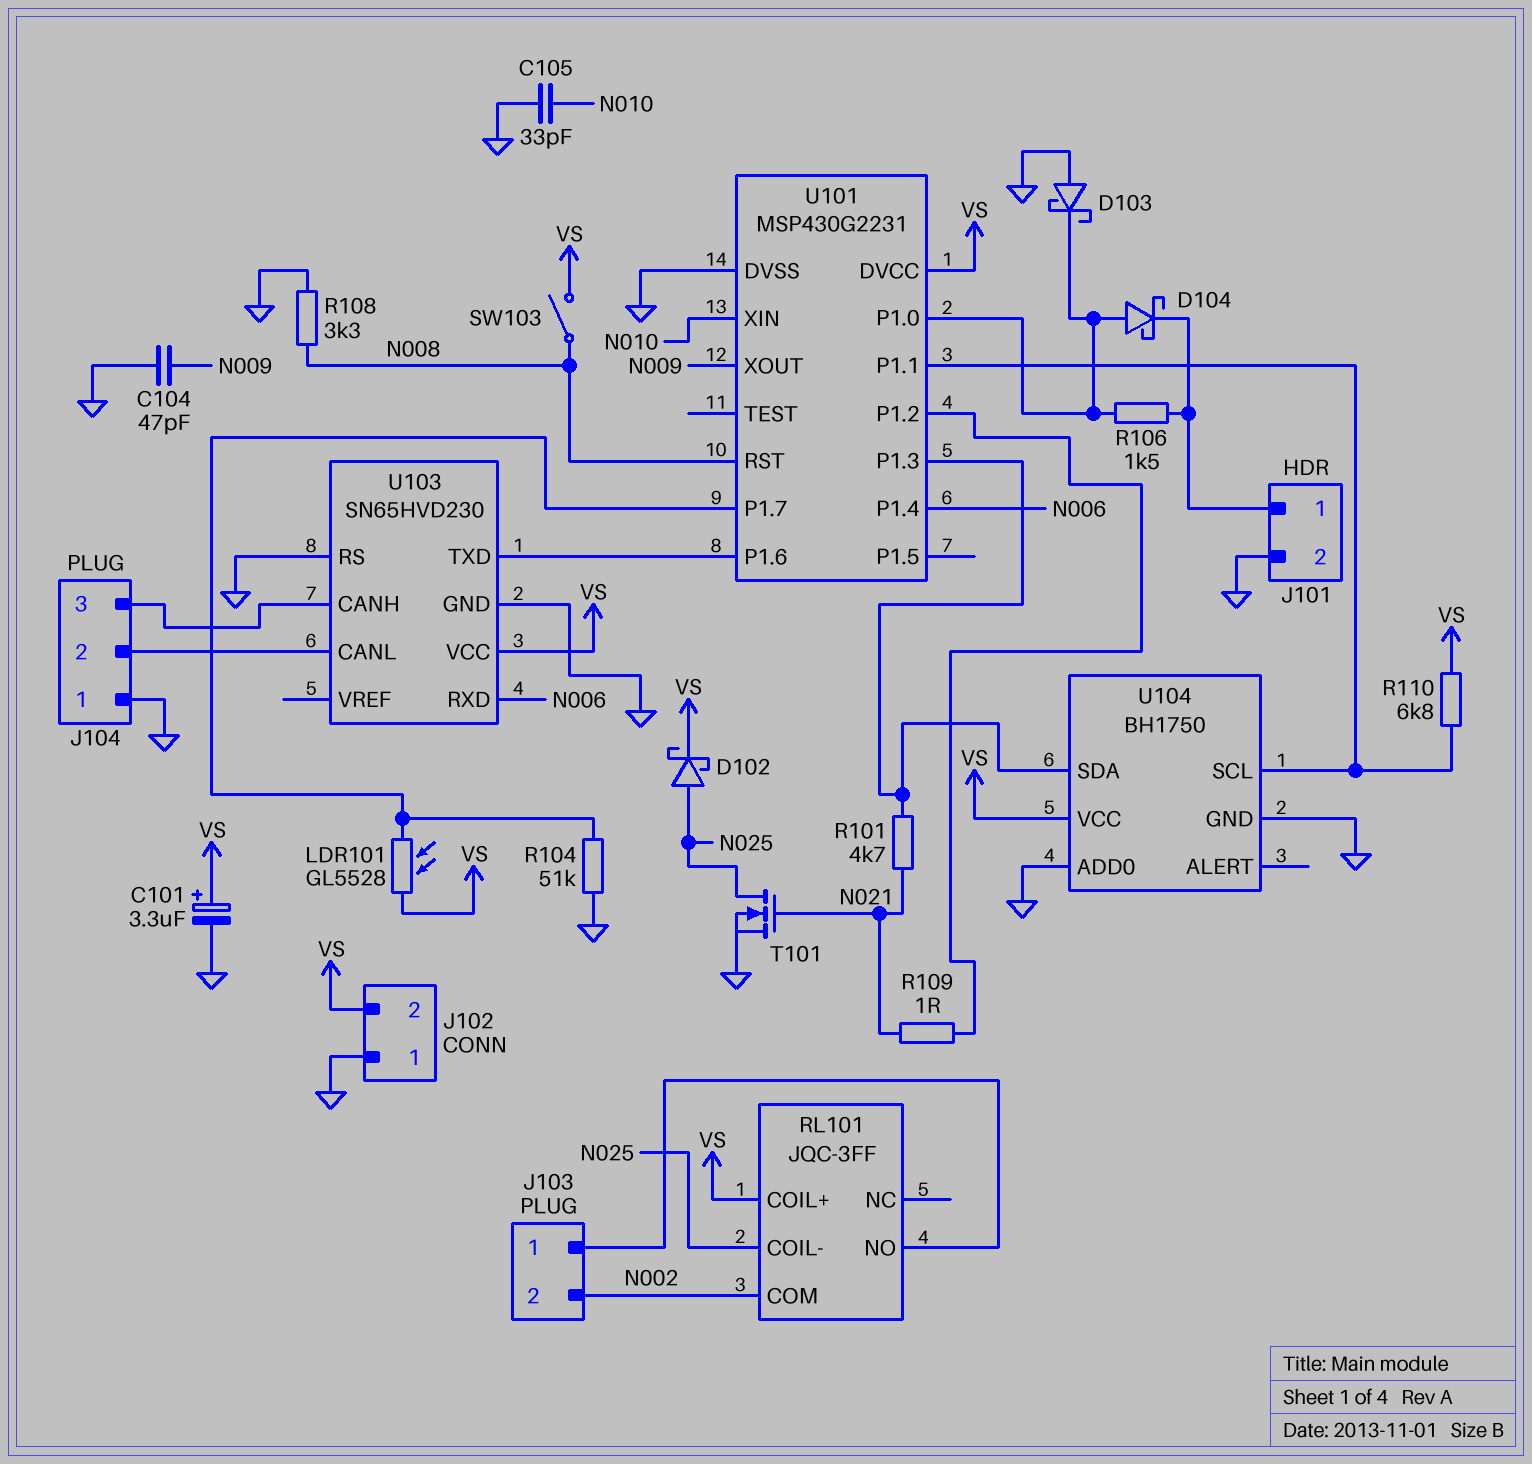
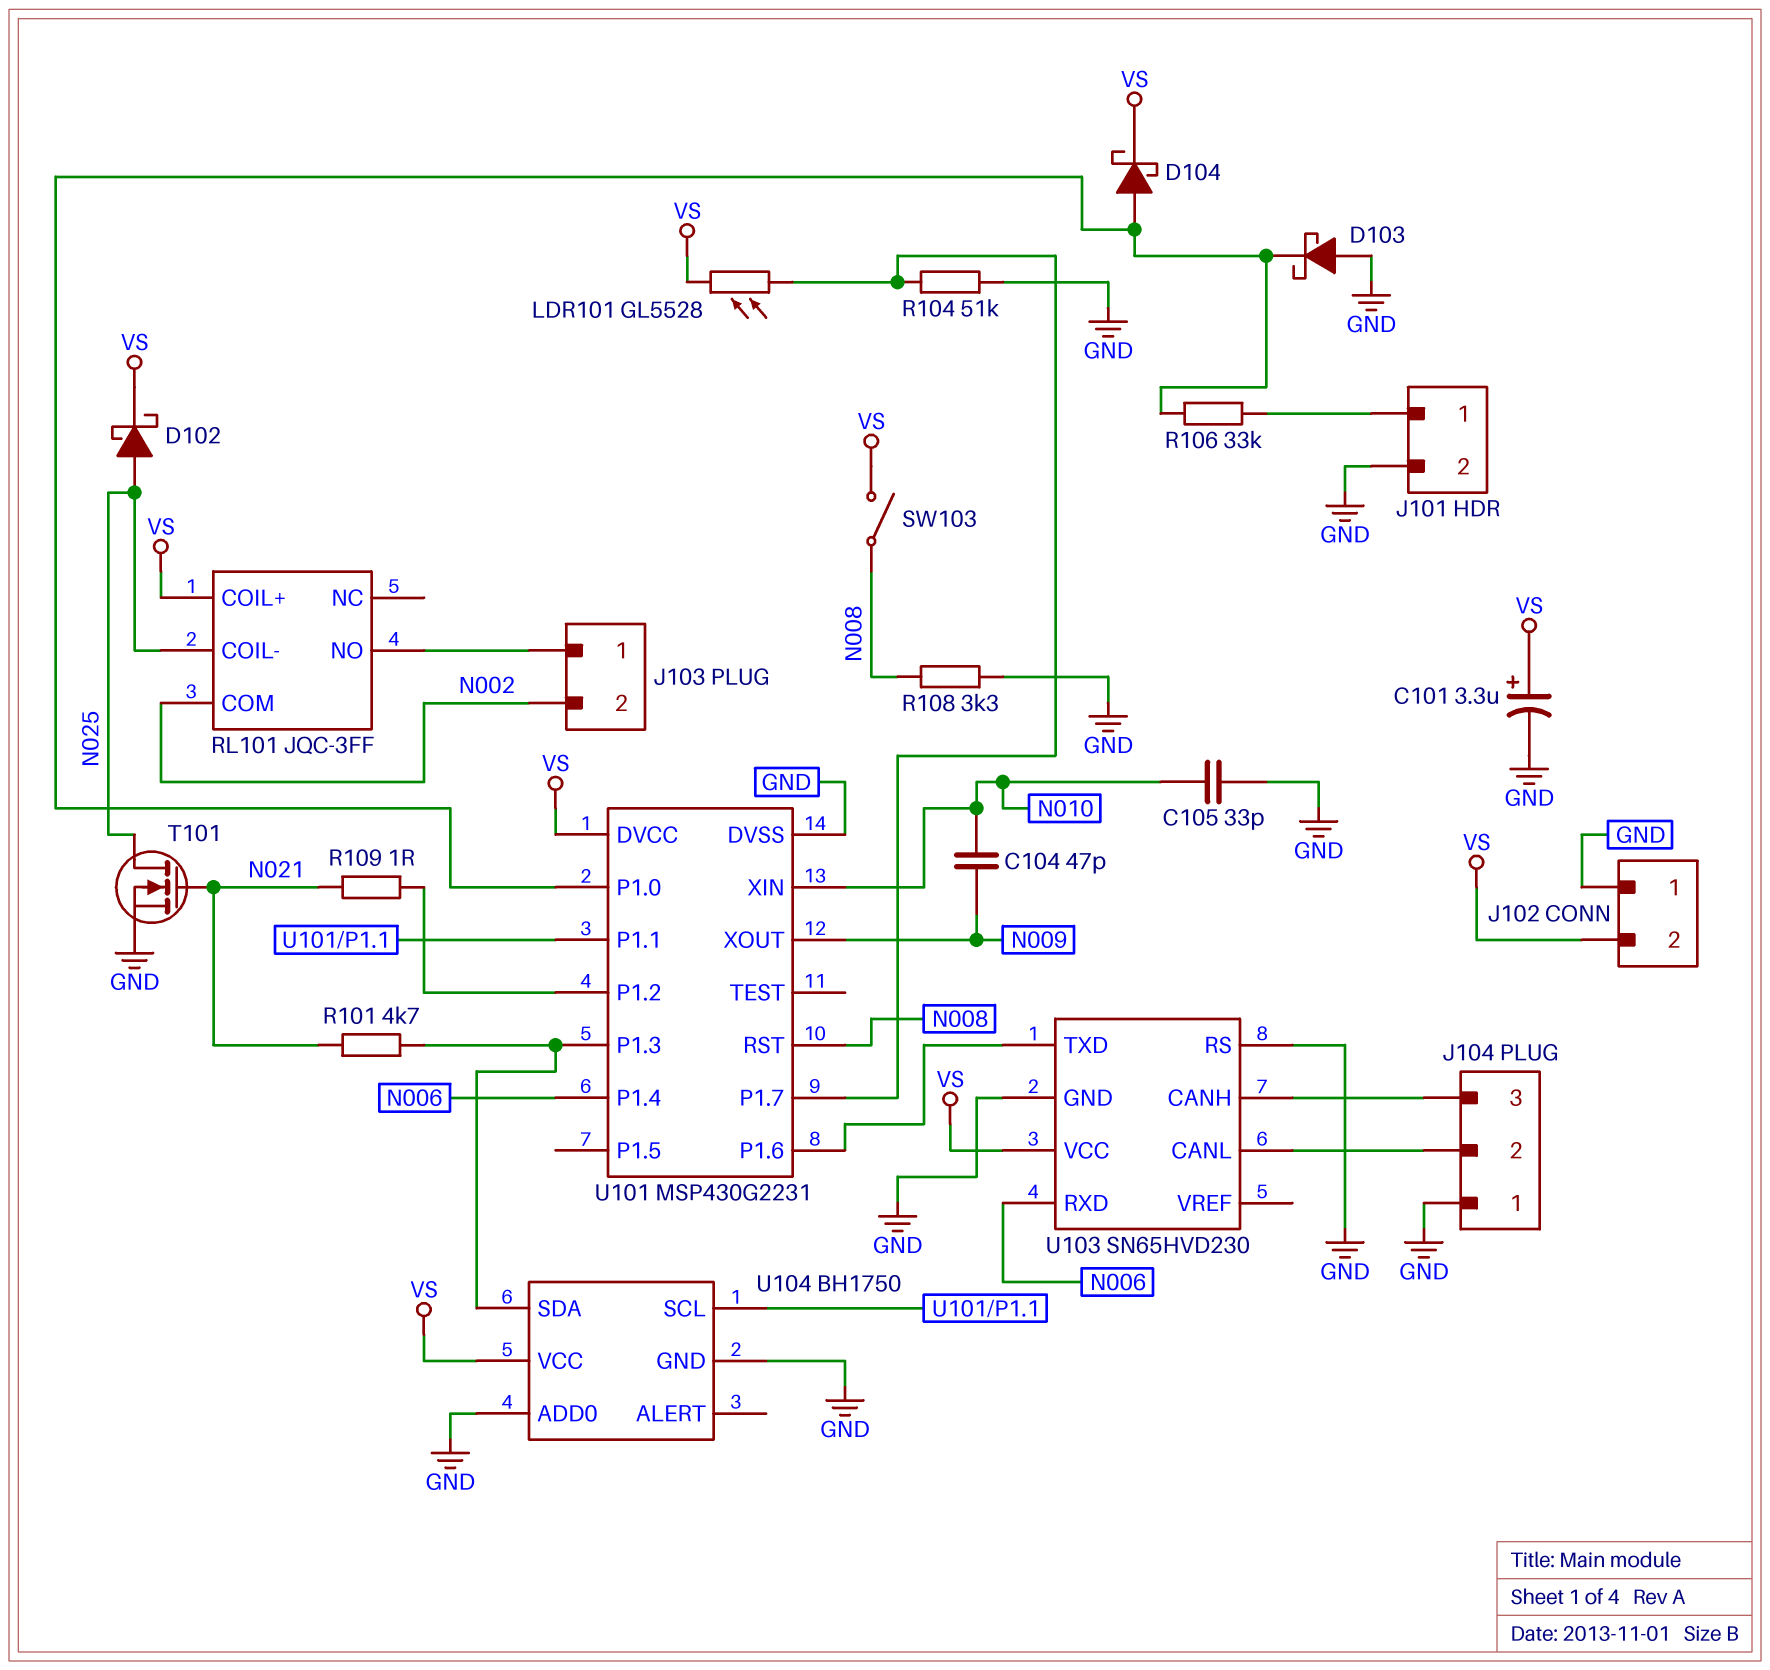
C104: 47pF (GND, N009) -> 47pF (N009, N010)
D104: schottky (A U101/P1.0, K J101/1) -> schottky (A U101/P1.0, K VS)
R106: 1.5k (J101/1, U101/P1.0) -> 33k (J101/1, U101/P1.0)
R110: 6.8k (U101/P1.1, VS) -> none

